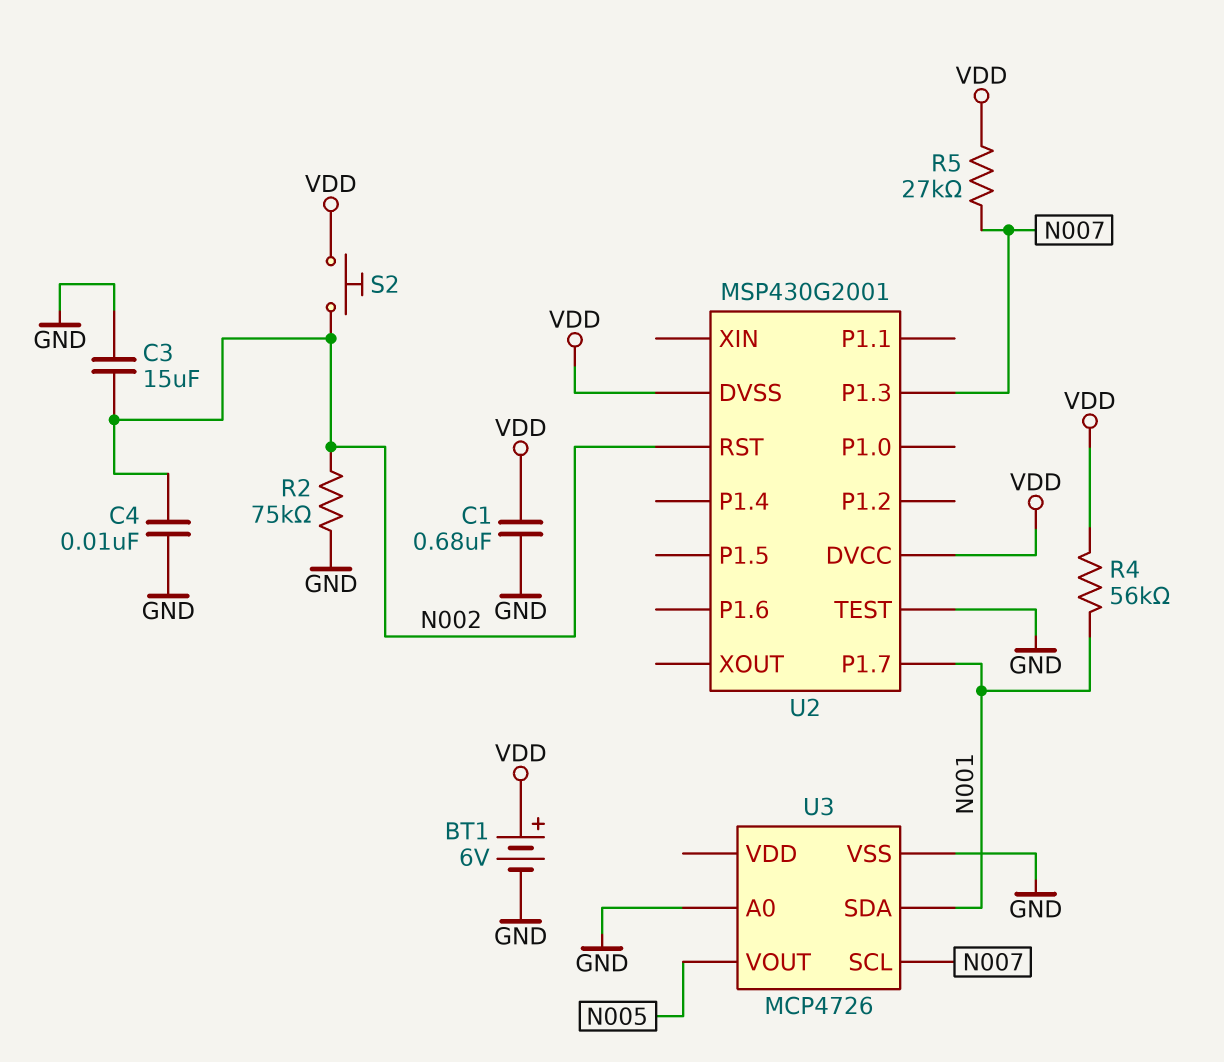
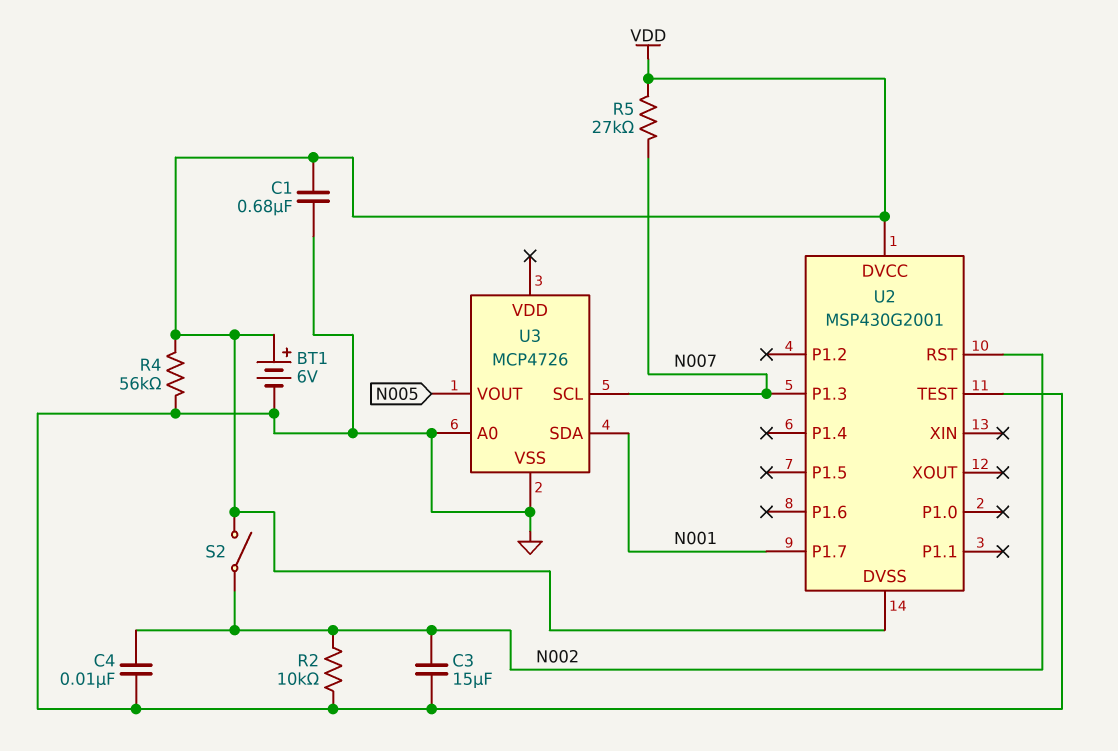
R2: 75k (GND, N002) -> 10k (GND, N002)
R4: 56k (N001, VDD) -> 56k (GND, VDD)
S2: button (N002, VDD) -> switch (N002, VDD)

